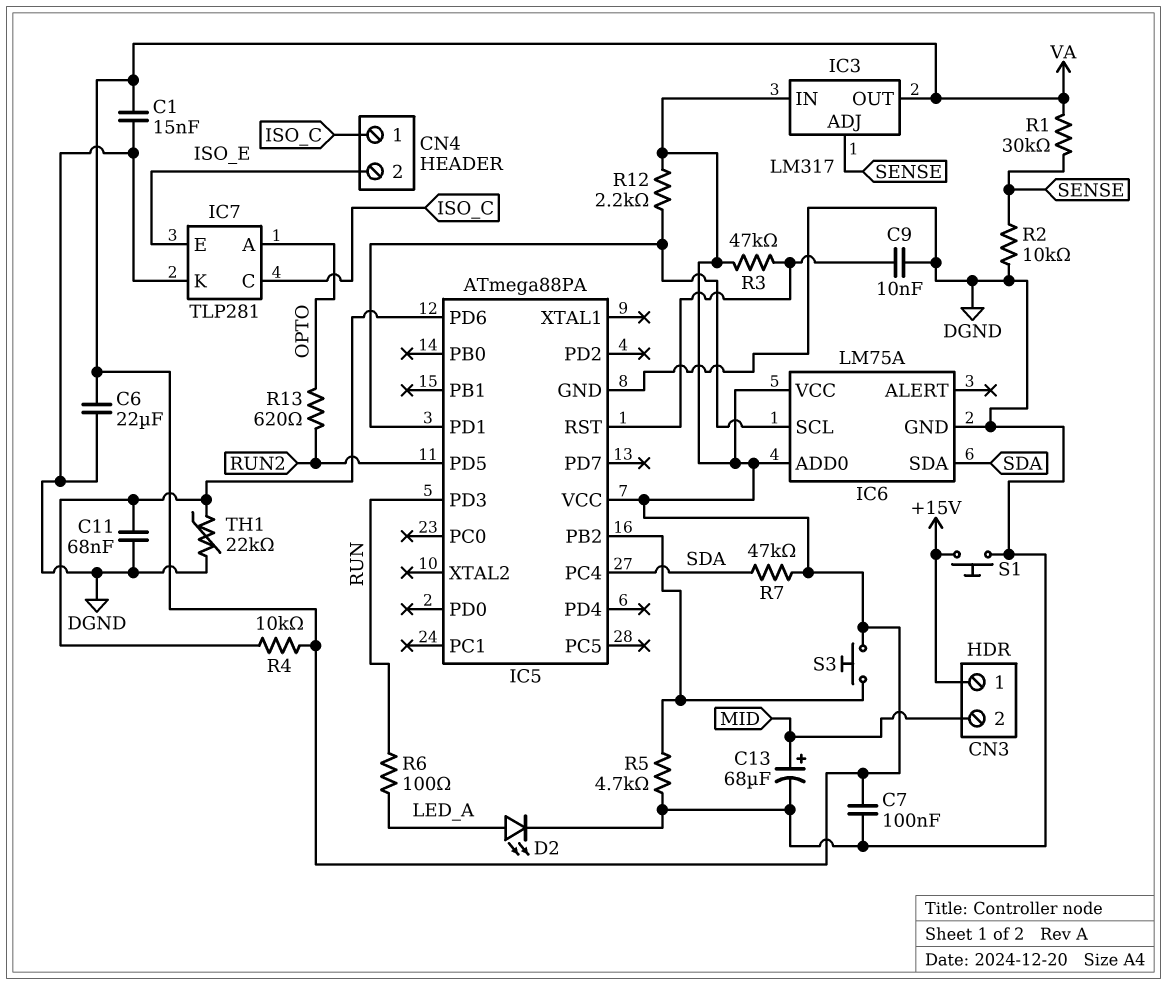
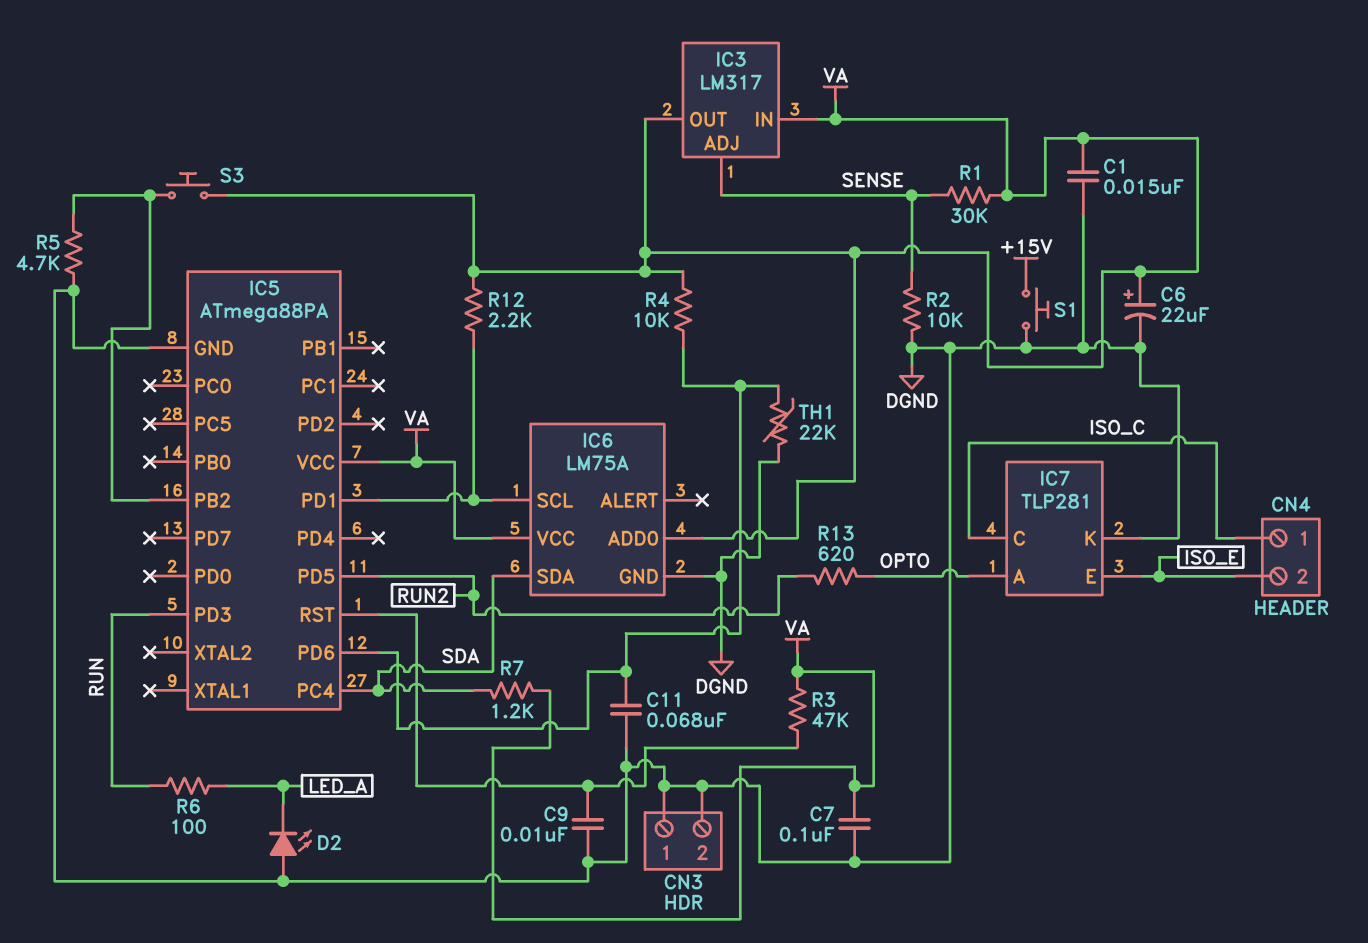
C6: 22uF (DGND, VA) -> 22uF (plus VA, minus DGND)
C13: 68uF (plus MID, minus DGND) -> none
CN3 pin 1: +15V -> DGND
CN3 pin 2: MID -> DGND
D2: LED (A LED_A, K DGND) -> LED (A DGND, K LED_A)
R7: 47k (SDA, VA) -> 1.2k (SDA, VA)

